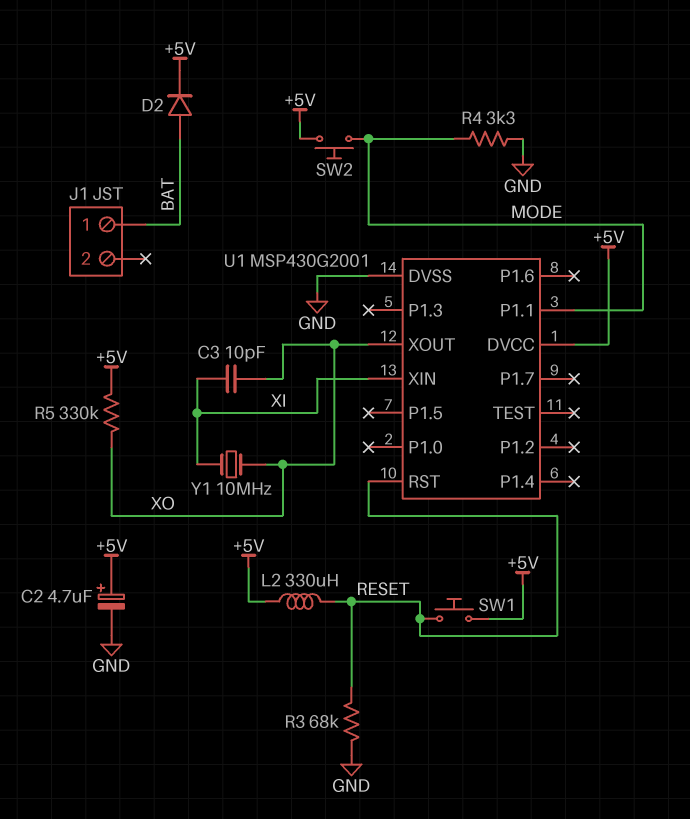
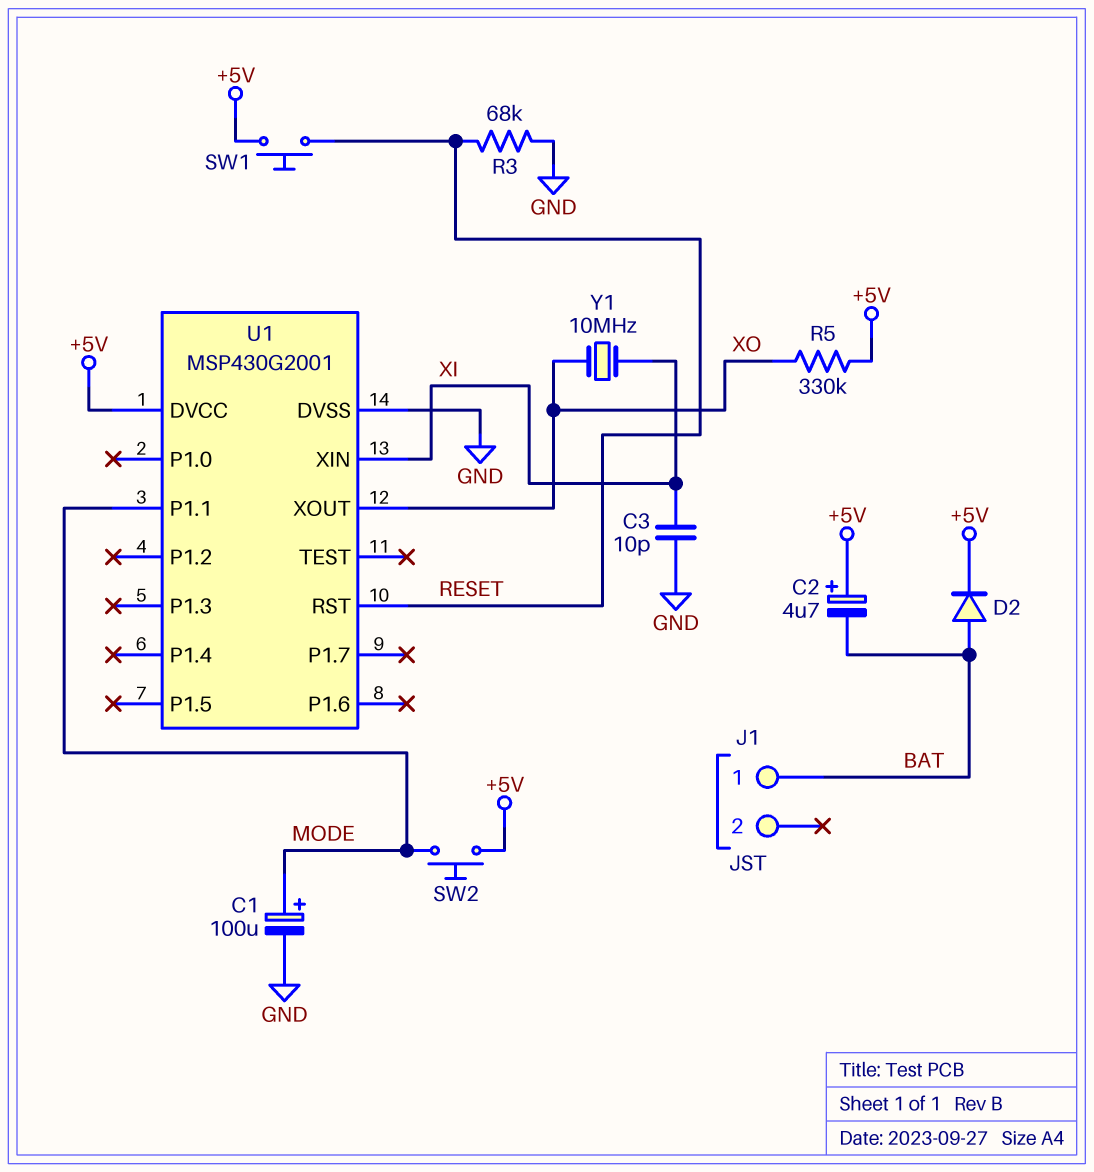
C1: none -> 100uF (plus MODE, minus GND)
C2: 4.7uF (plus +5V, minus GND) -> 4.7uF (plus +5V, minus BAT)
C3: 10pF (XI, XO) -> 10pF (GND, XI)
L2: 330uH (+5V, RESET) -> none
R4: 3.3k (GND, MODE) -> none

